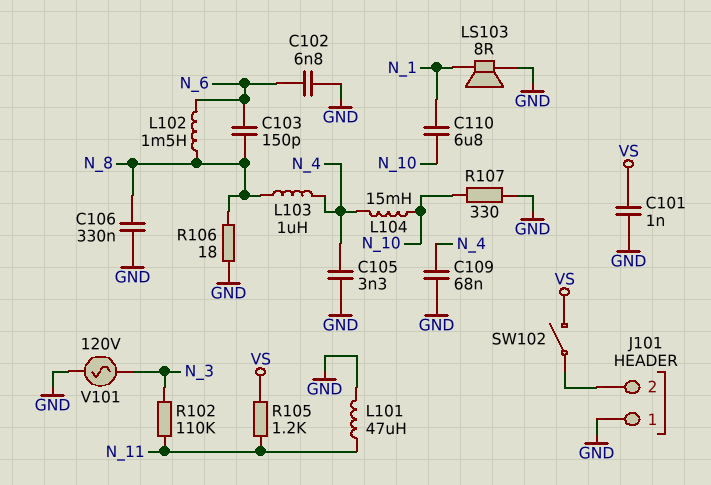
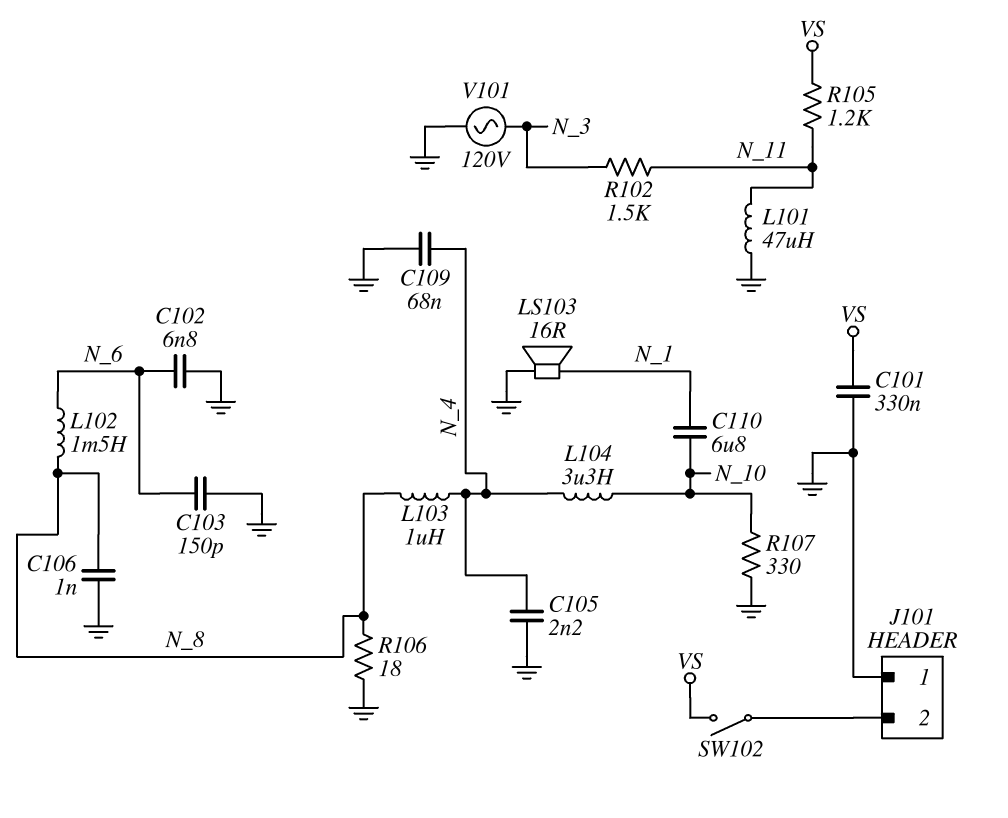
C101: 1nF (GND, VS) -> 330nF (GND, VS)
C103: 150pF (N_6, N_8) -> 150pF (GND, N_6)
C105: 3.3nF (GND, N_4) -> 2.2nF (GND, N_4)
C106: 330nF (GND, N_8) -> 1nF (GND, N_8)
L104: 15mH (N_4, N_10) -> 3.3uH (N_4, N_10)
LS103: speaker 8R (GND, N_1) -> speaker 16R (GND, N_1)
R102: 110k (N_3, N_11) -> 1.5k (N_3, N_11)

